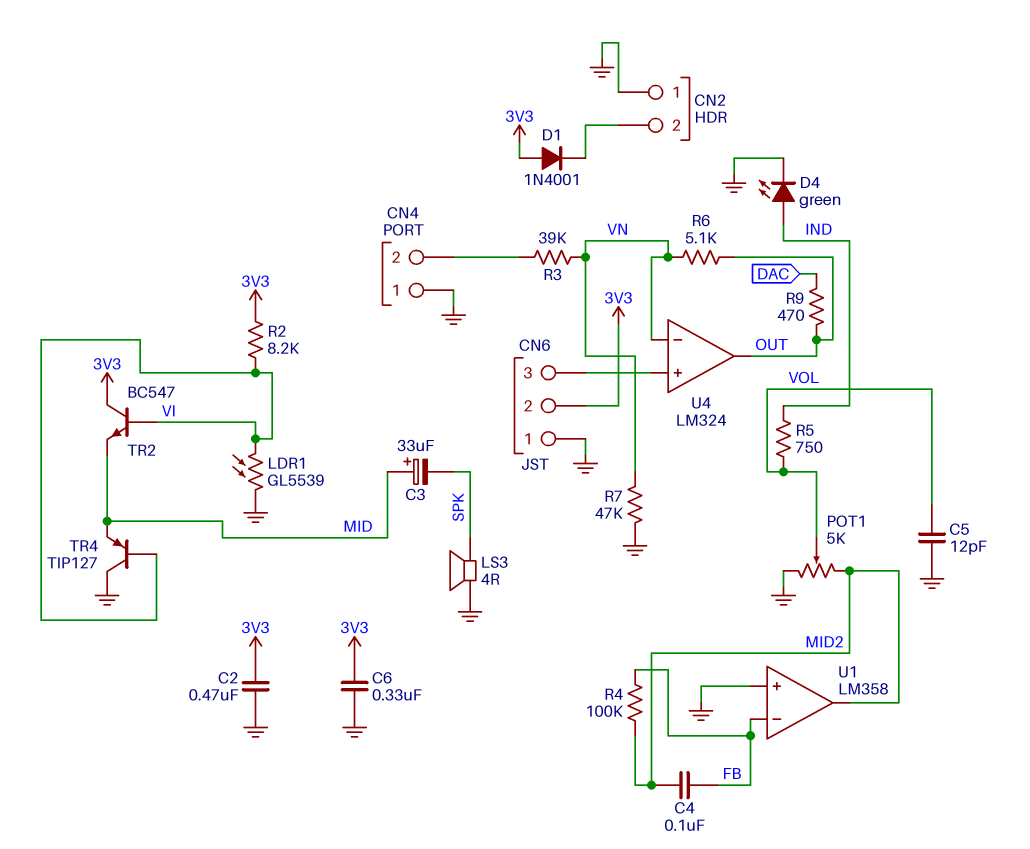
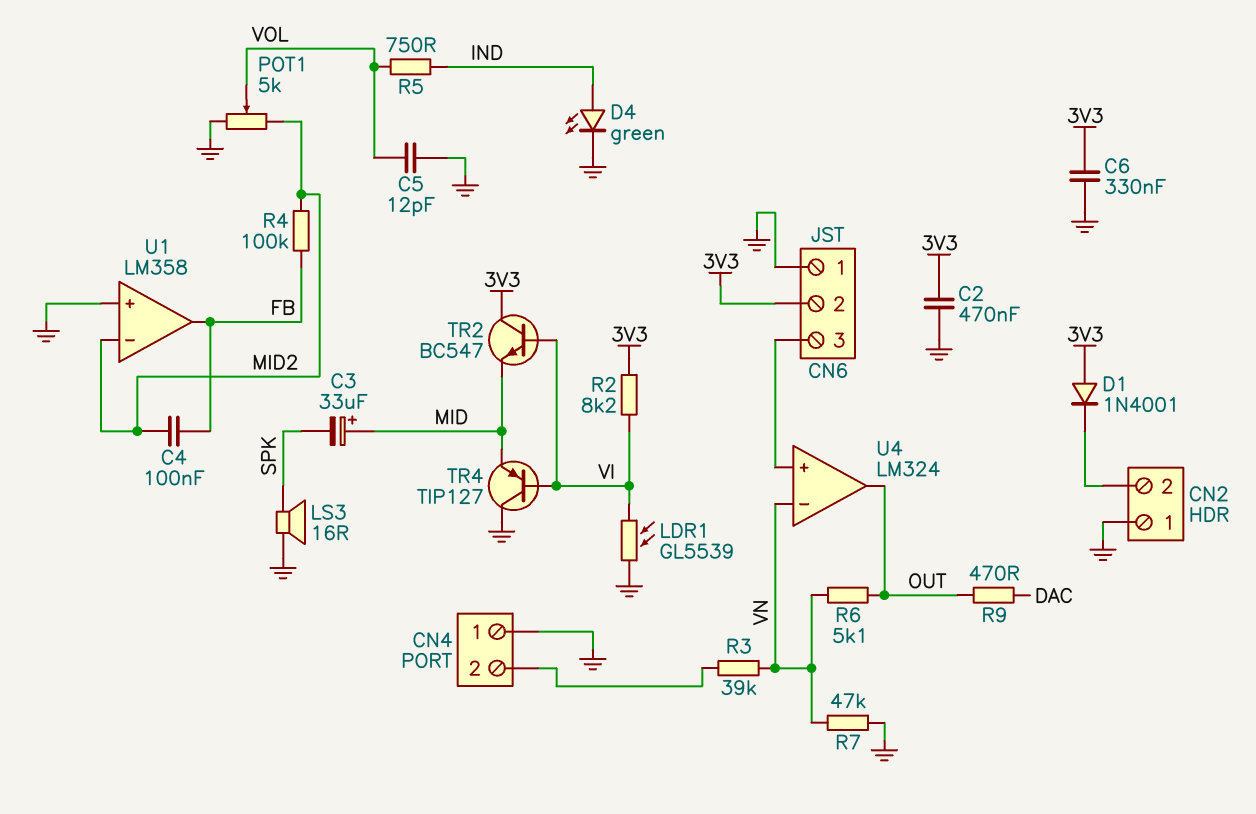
LS3: speaker 4R (GND, SPK) -> speaker 16R (GND, SPK)
U1 pin in-: FB -> MID2
U1 pin out: MID2 -> FB

